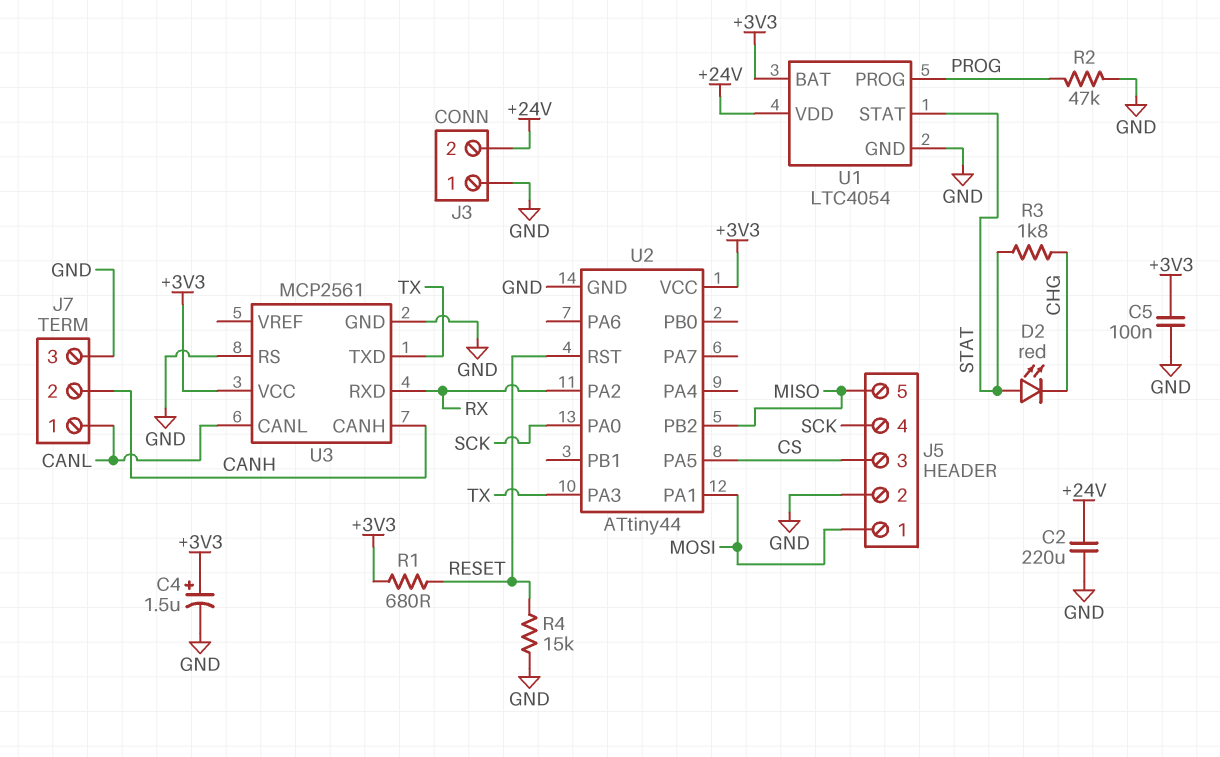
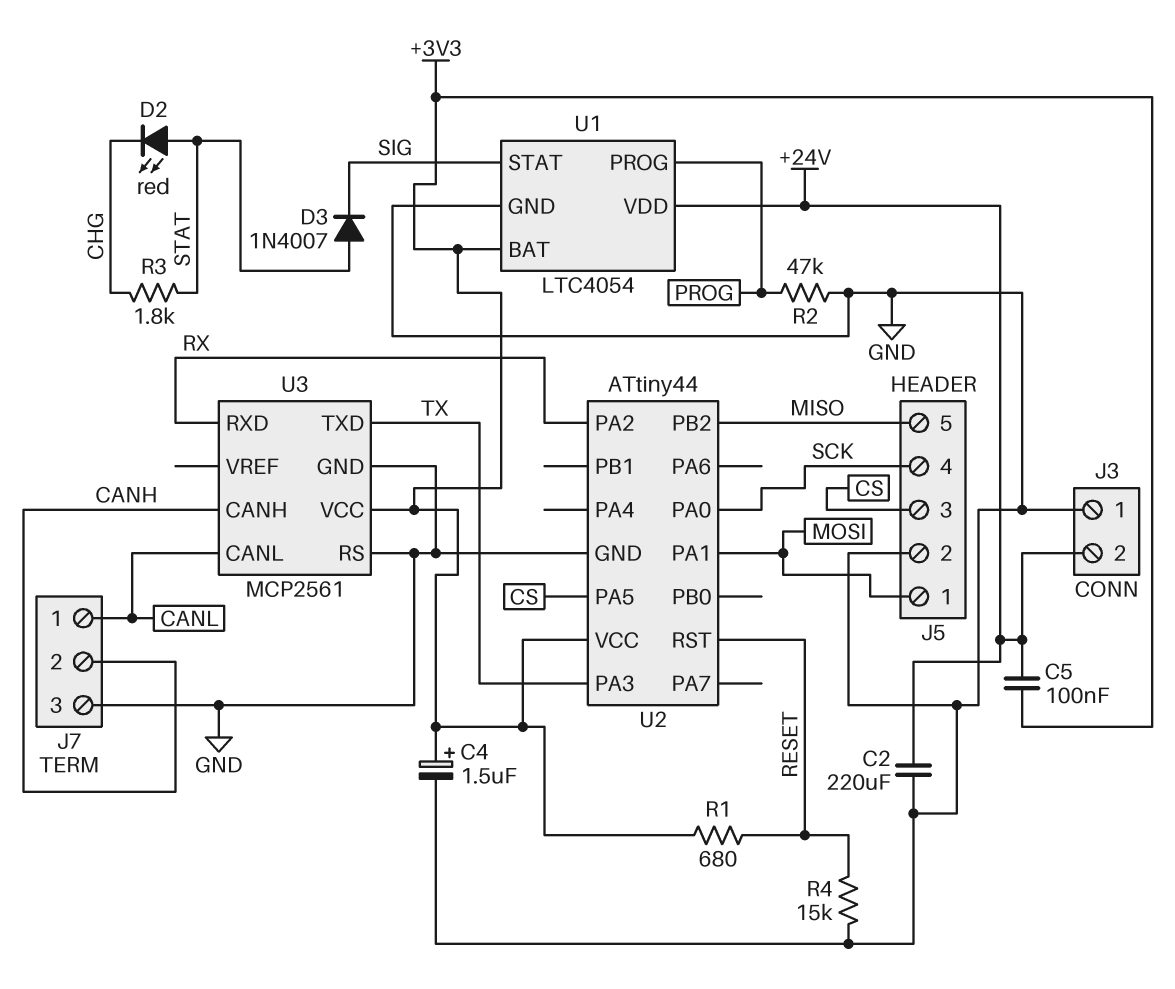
C5: 100nF (+3V3, GND) -> 100nF (+3V3, +24V)
D3: none -> diode 1N4007 (A STAT, K SIG)
U1 pin STAT: STAT -> SIG

